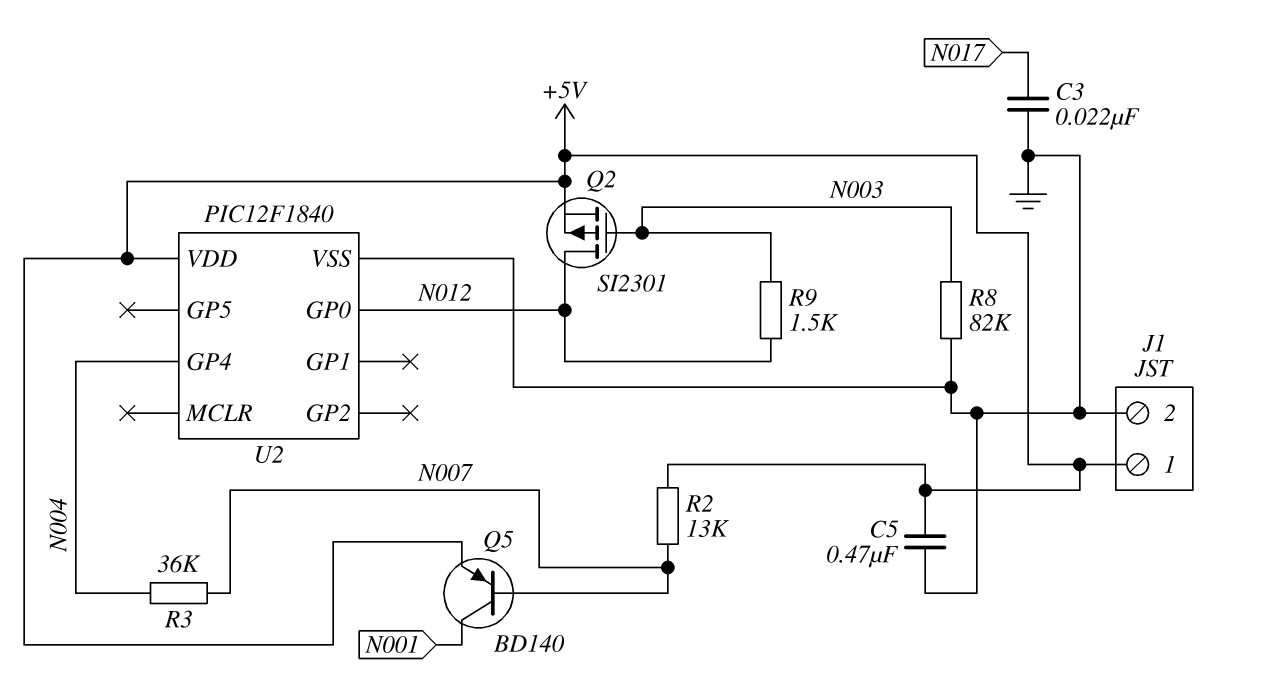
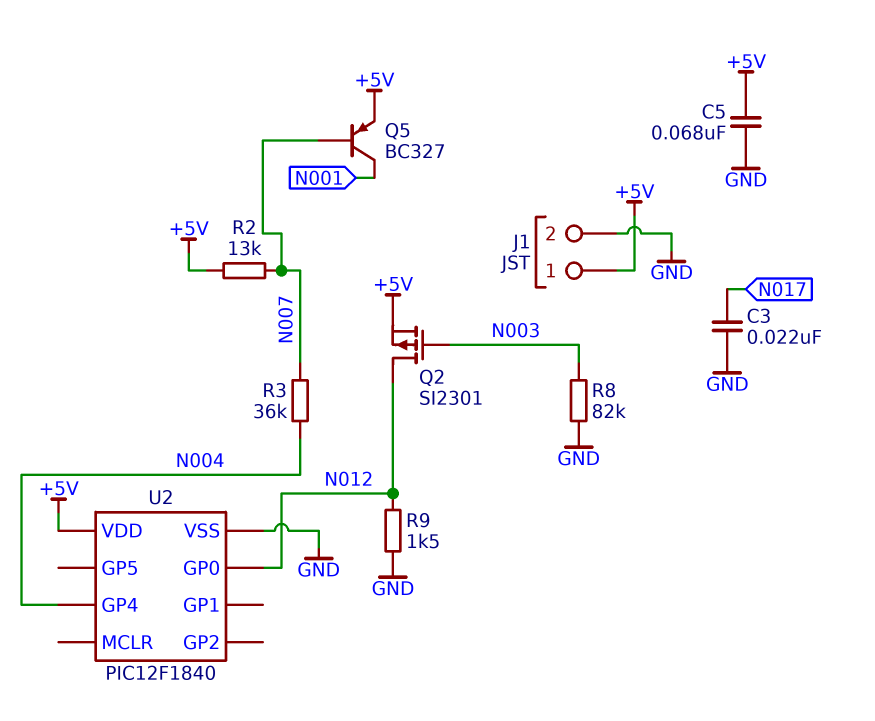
C5: 470nF (+5V, GND) -> 68nF (+5V, GND)
Q5: PNP BD140 (B N007, C N001, E +5V) -> PNP BC327 (B N007, C N001, E +5V)
R9: 1.5k (N003, N012) -> 1.5k (GND, N012)

